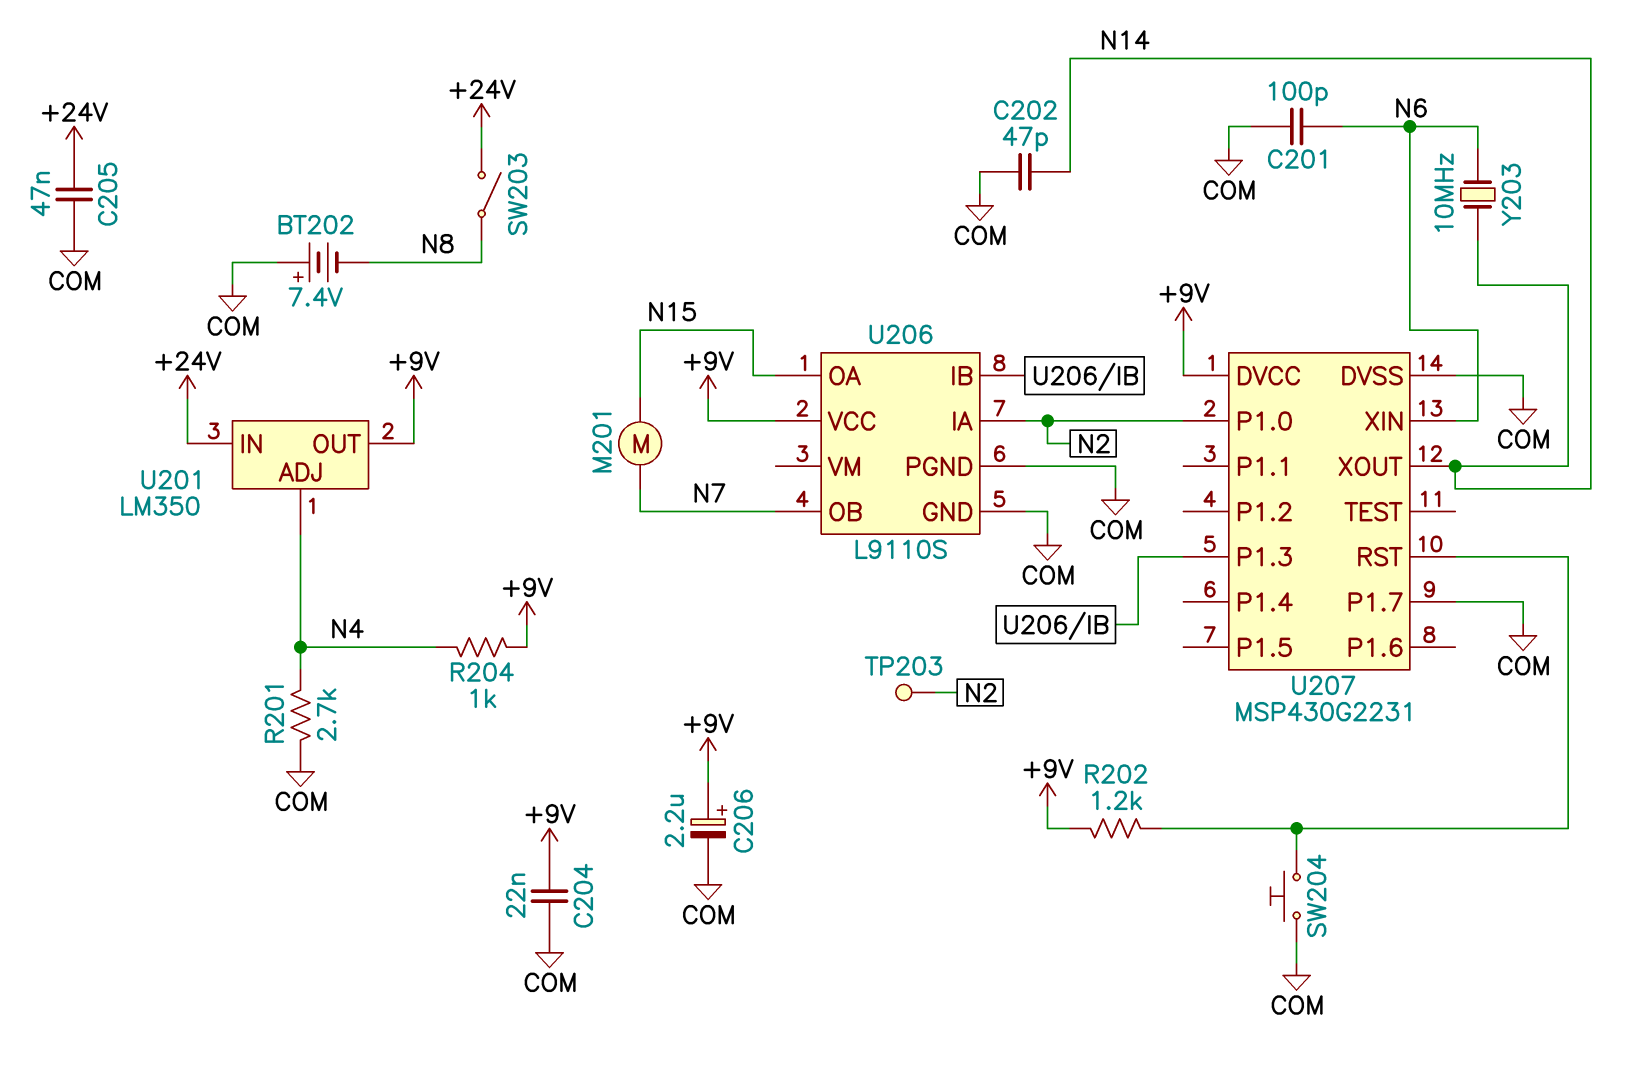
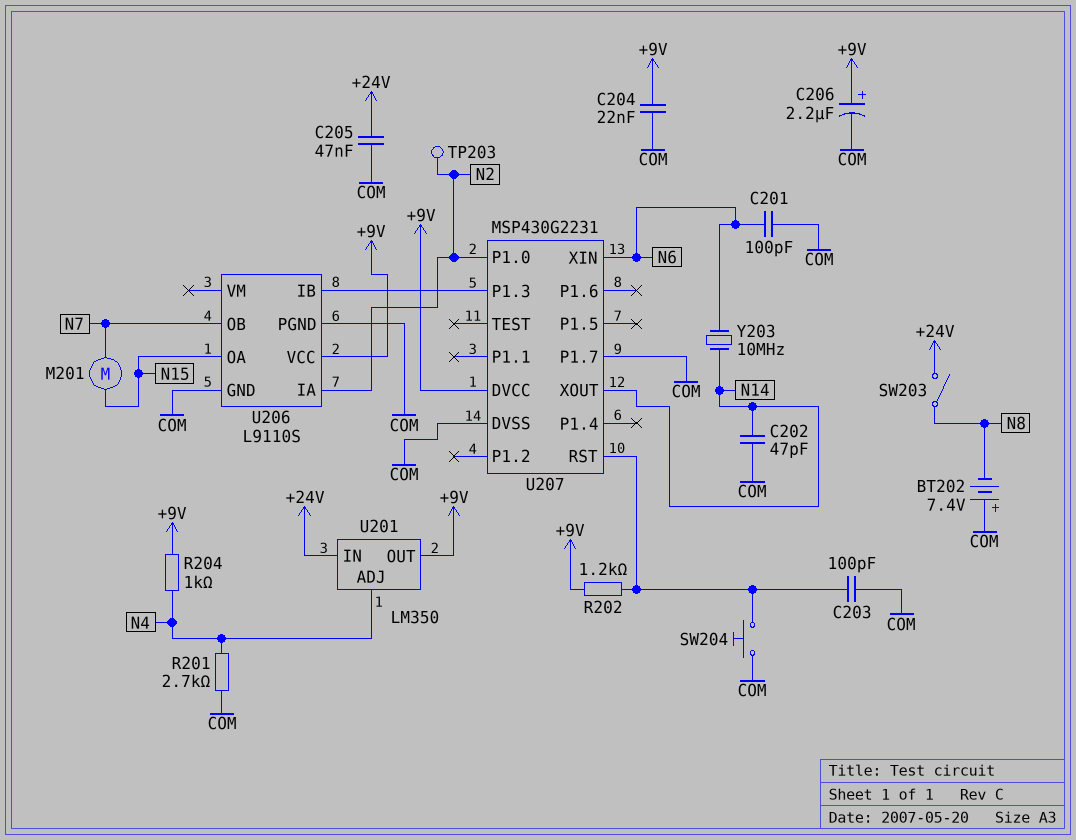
C203: none -> 100pF (COM, U207/RST)

